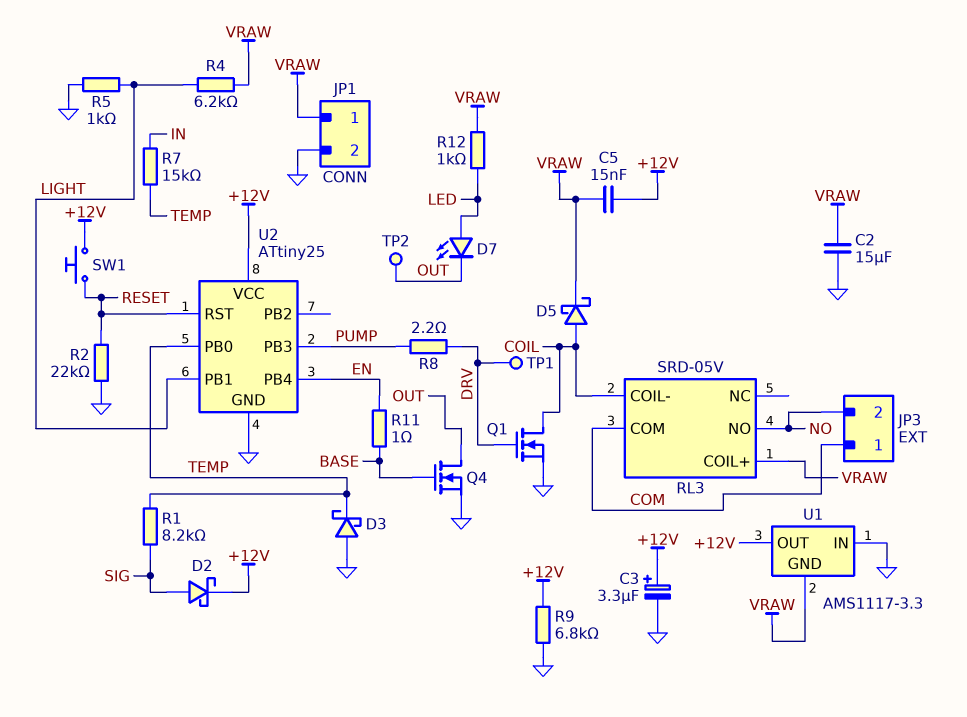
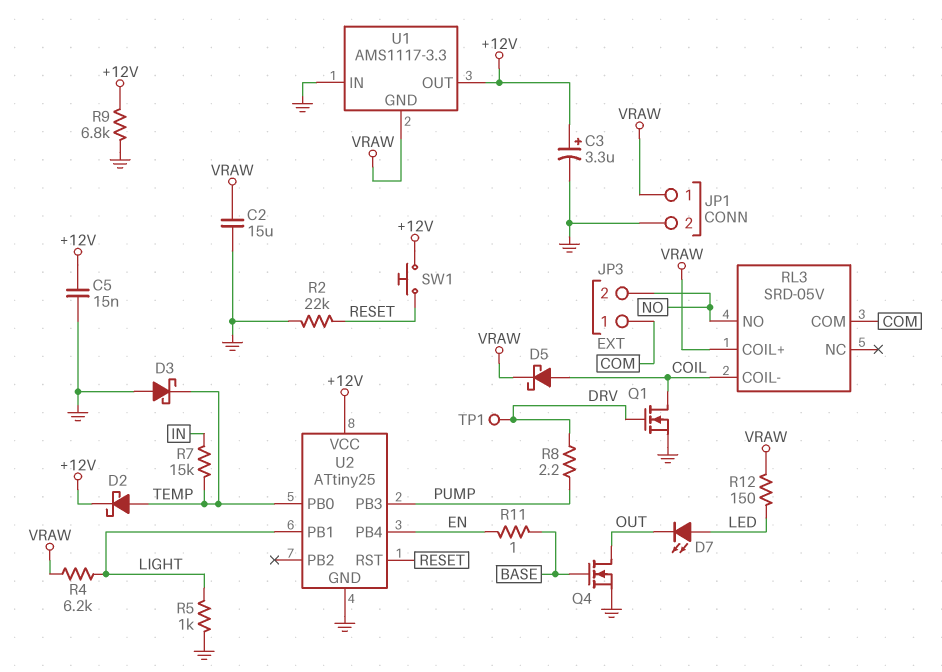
C5: 15nF (+12V, VRAW) -> 15nF (+12V, GND)
D2: schottky (A SIG, K +12V) -> schottky (A TEMP, K +12V)
R1: 8.2k (SIG, TEMP) -> none
R12: 1k (LED, VRAW) -> 150 (LED, VRAW)
TP2: test point (OUT) -> none

